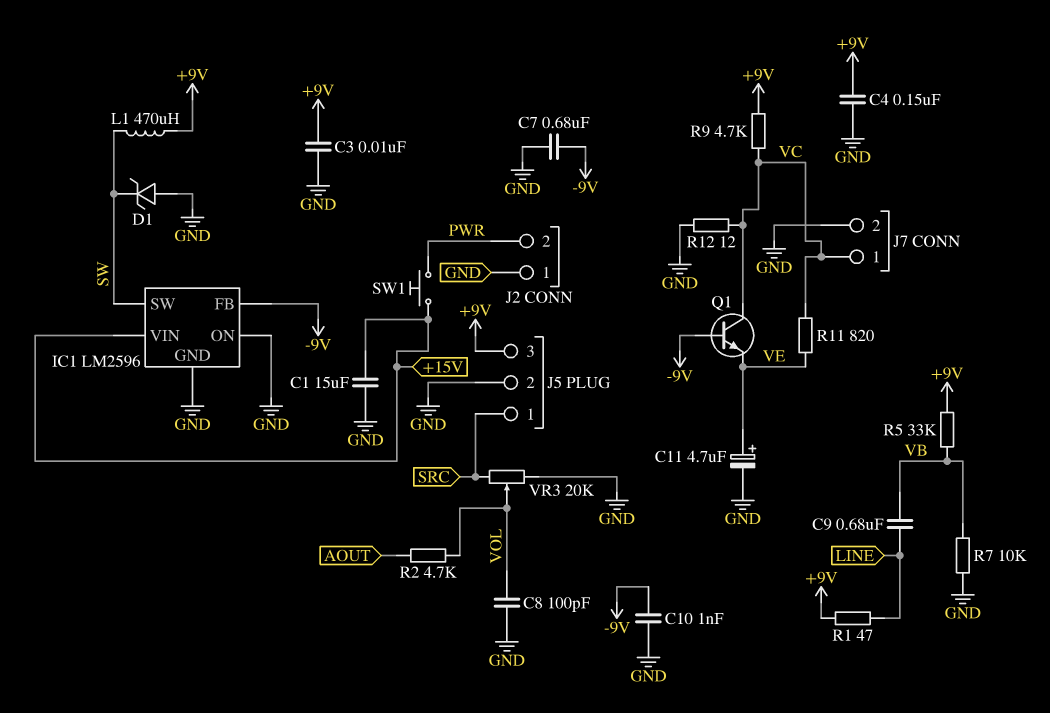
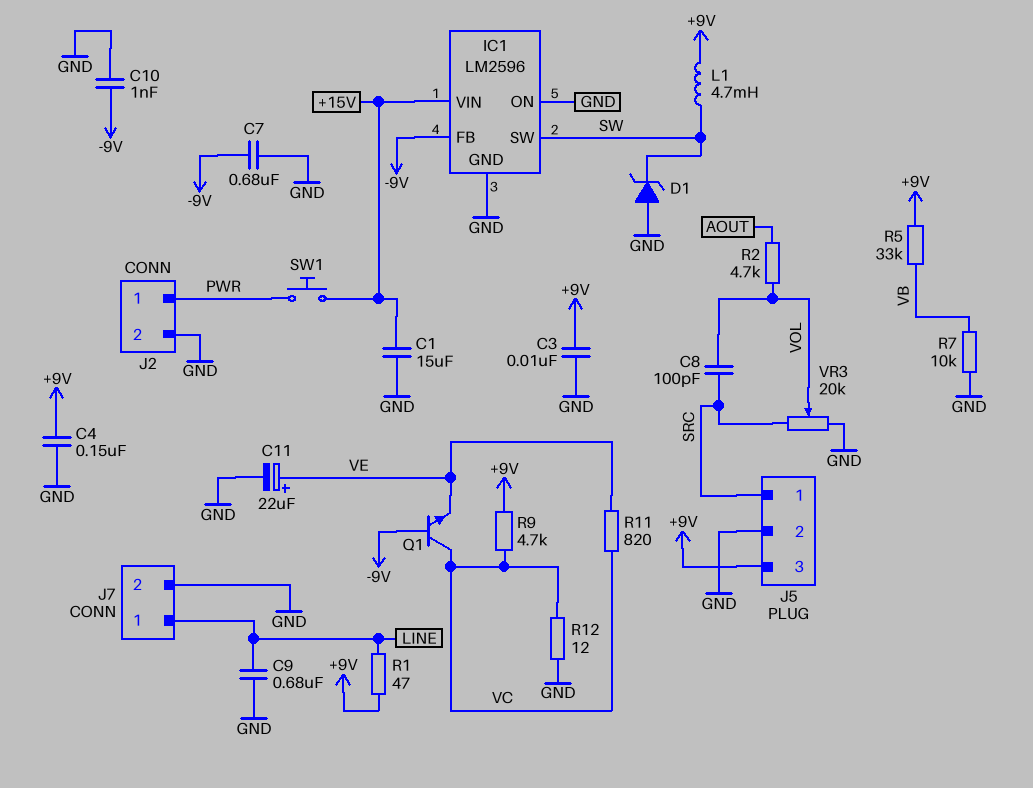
C8: 100pF (GND, VOL) -> 100pF (SRC, VOL)
C9: 680nF (LINE, VB) -> 680nF (GND, LINE)
C11: 4.7uF (plus VE, minus GND) -> 22uF (plus VE, minus GND)
J2 pin 1: GND -> PWR
J2 pin 2: PWR -> GND
J7 pin 1: VC -> LINE
L1: 470uH (+9V, SW) -> 4.7mH (+9V, SW)

